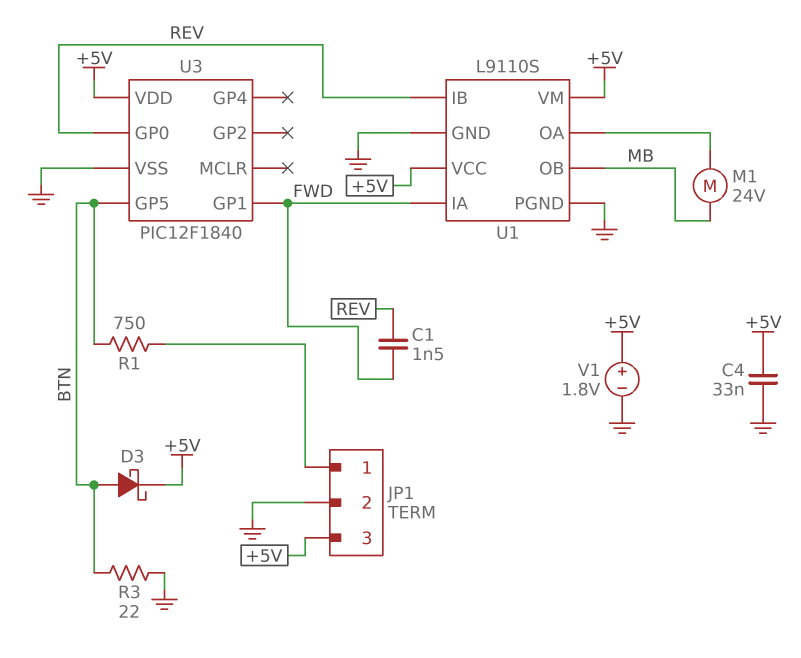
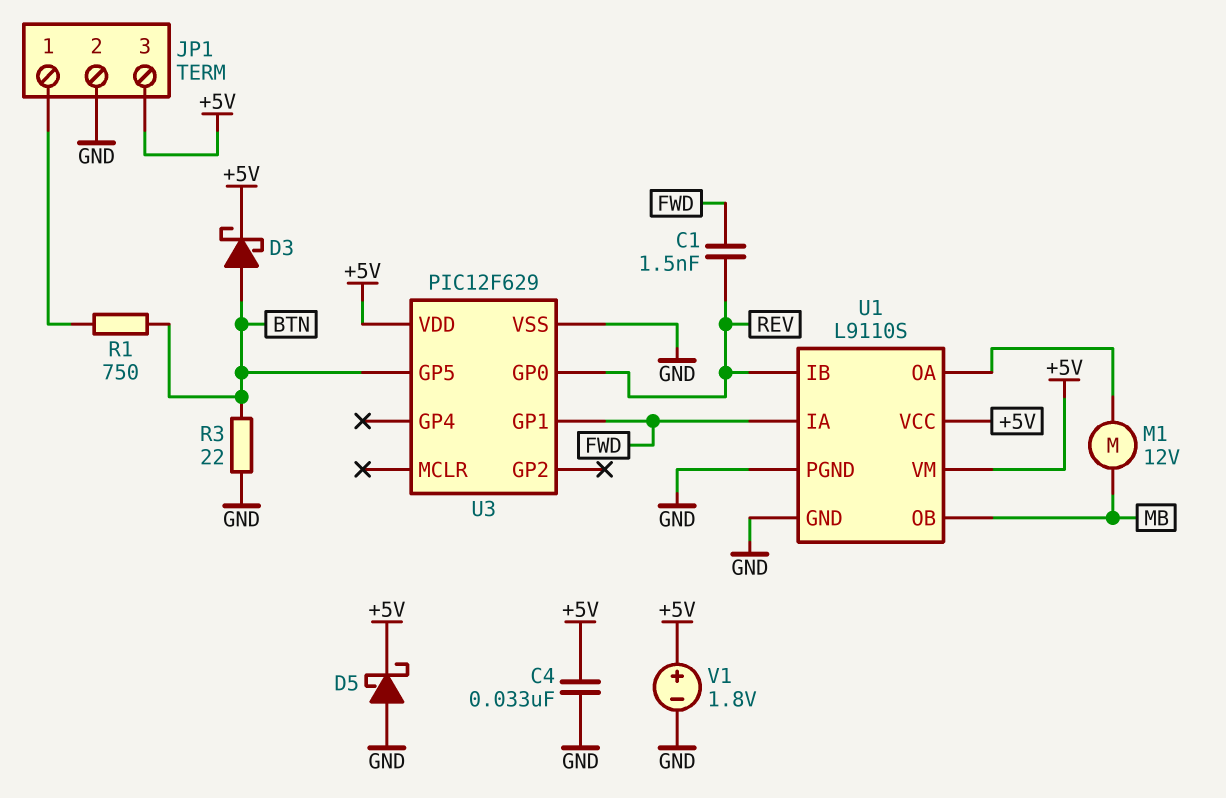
D5: none -> schottky (A GND, K +5V)
M1: motor 24V (MB, U1/OA) -> motor 12V (MB, U1/OA)
U3: PIC12F1840 -> PIC12F629

